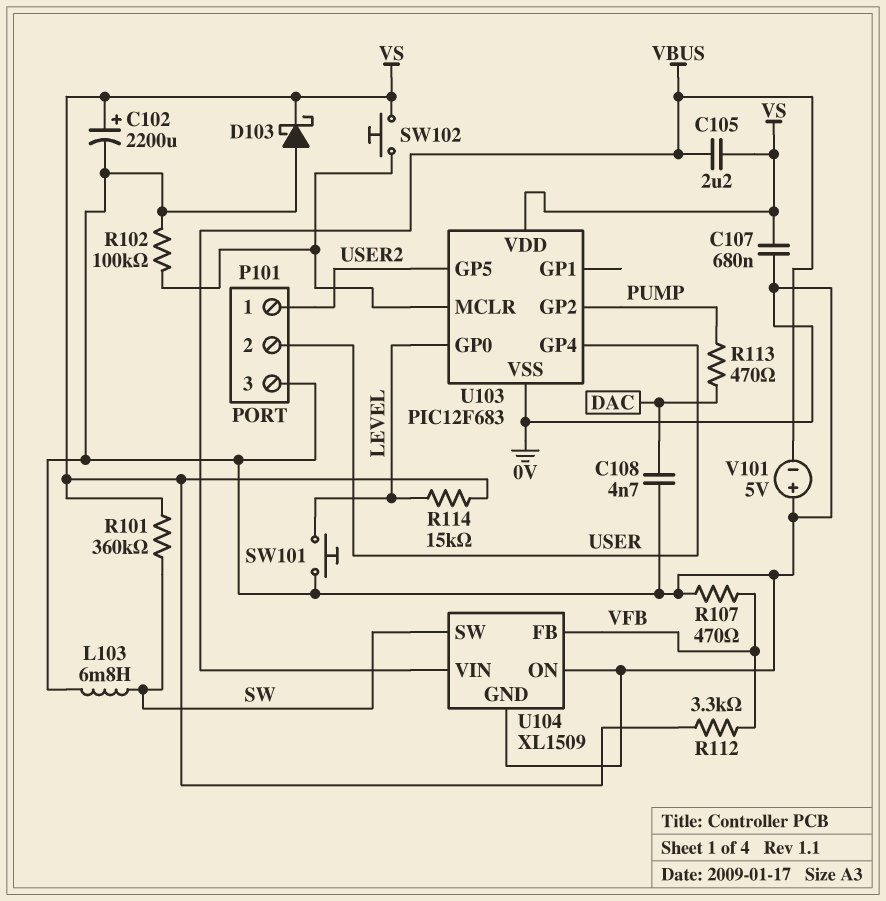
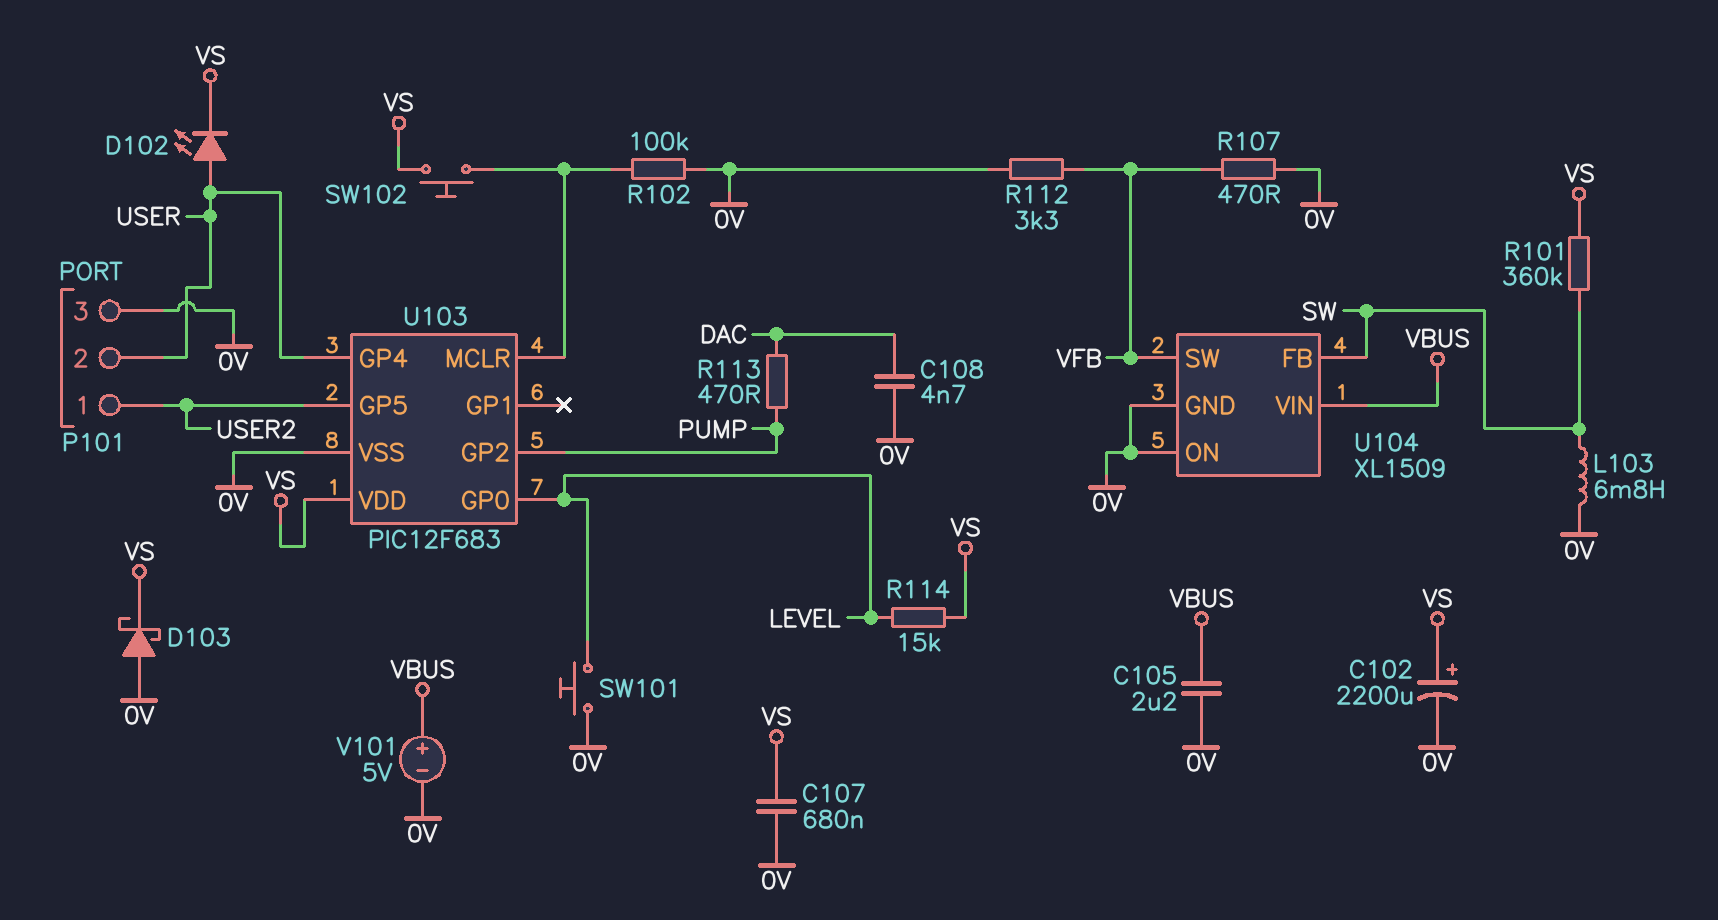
C105: 2.2uF (VBUS, VS) -> 2.2uF (0V, VBUS)
D102: none -> LED (A USER, K VS)
R112: 3.3k (VFB, VS) -> 3.3k (0V, VFB)
U104 pin FB: VFB -> SW
U104 pin SW: SW -> VFB
V101: 5V (plus 0V, minus VBUS) -> 5V (plus VBUS, minus 0V)

